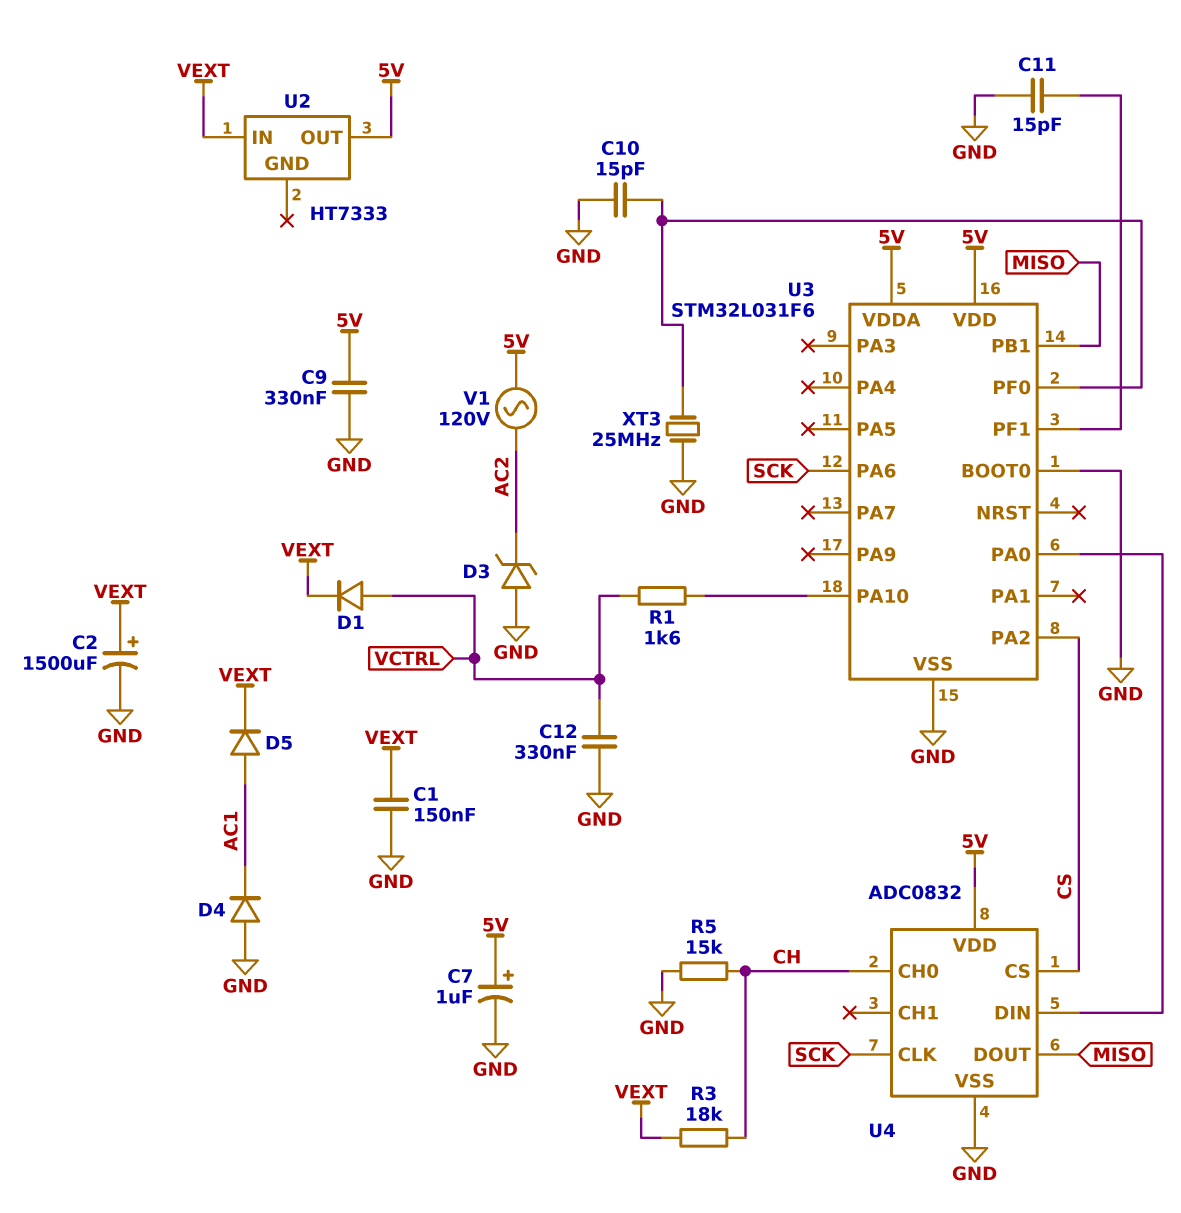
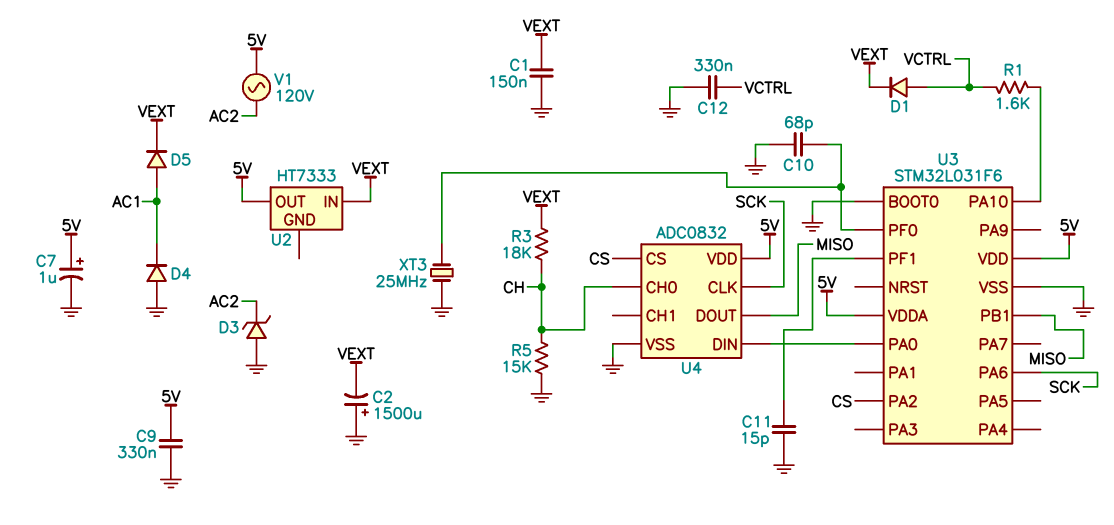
C2: 1500uF (plus VEXT, minus GND) -> 1500uF (plus GND, minus VEXT)
C10: 15pF (GND, U3/PF0) -> 68pF (GND, U3/PF0)

